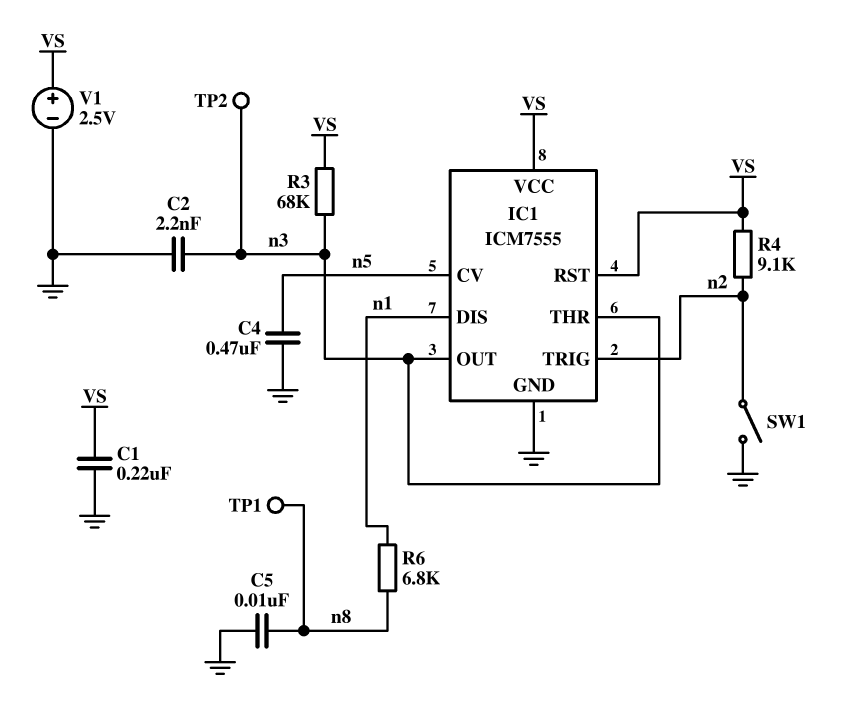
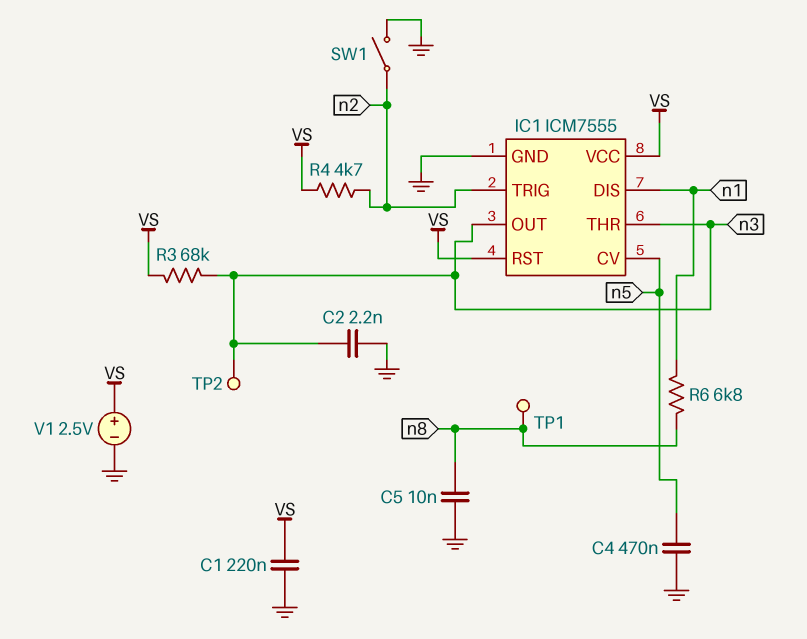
R4: 9.1k (VS, n2) -> 4.7k (VS, n2)

